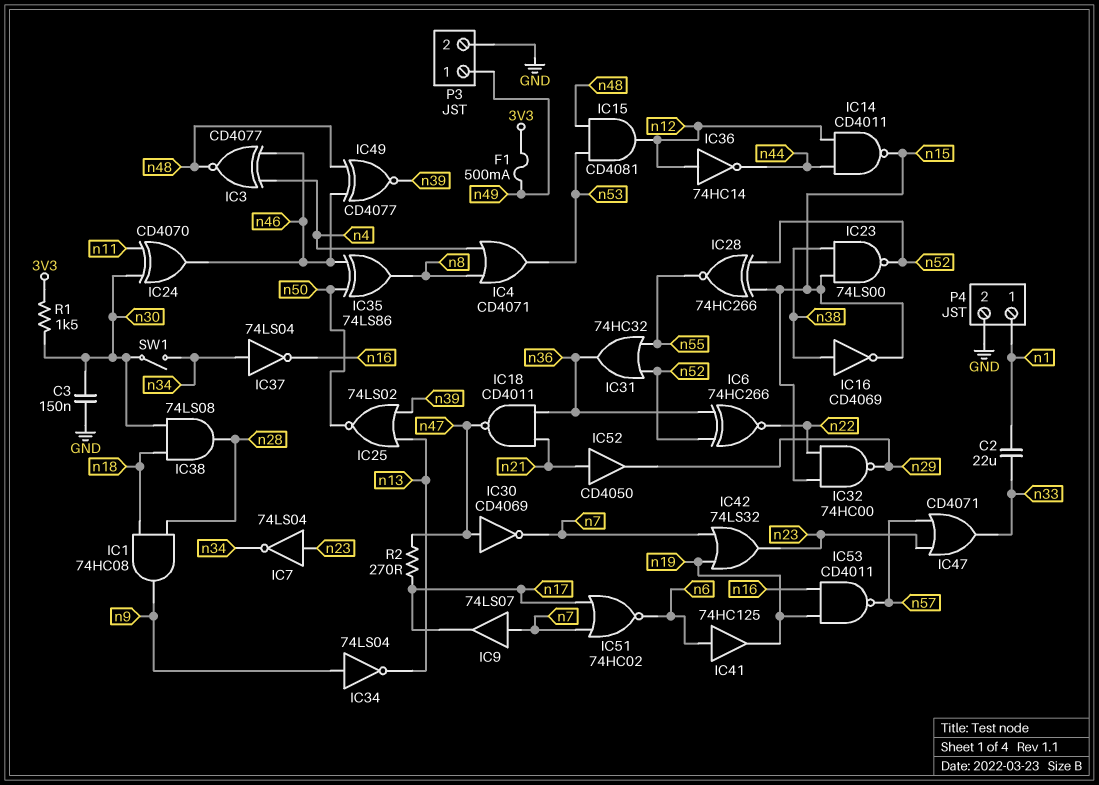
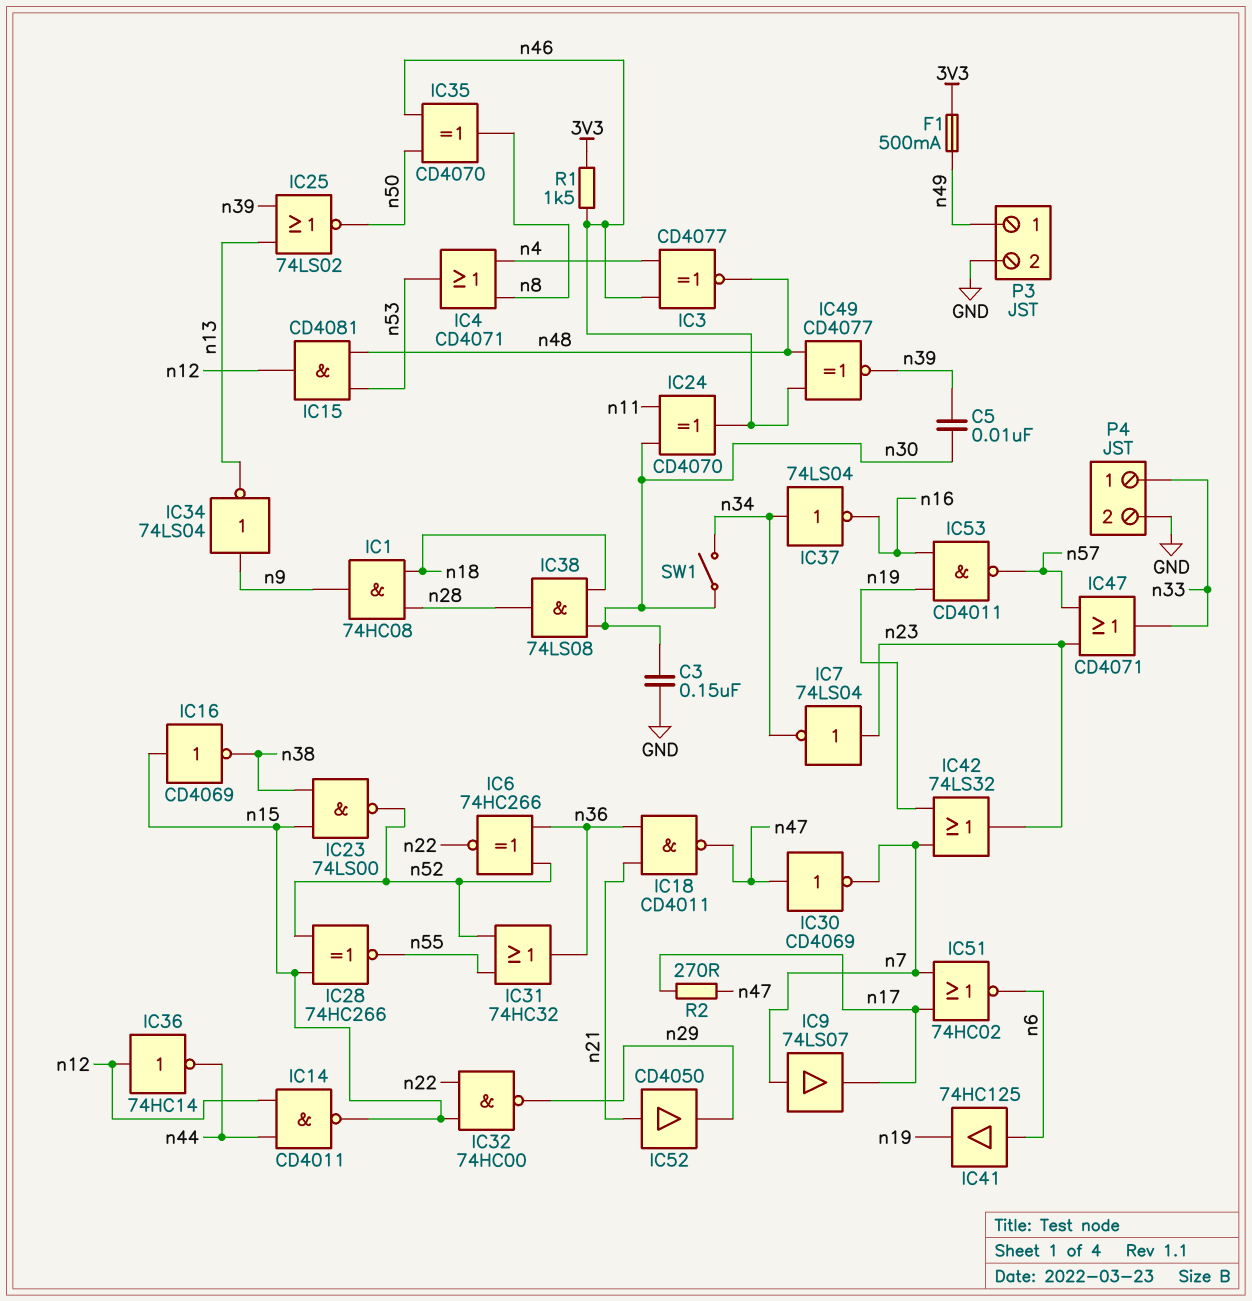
C2: 22uF (n1, n33) -> none
C5: none -> 10nF (n30, n39)
IC16: NOT CD4069 (in n38, out n15) -> NOT CD4069 (in n15, out n38)
IC35: XOR 74LS86 (in n46, in n50, out n8) -> XOR CD4070 (in n46, in n50, out n8)
P4 pin 1: n1 -> n33
R1: 1.5k (3V3, n30) -> 1.5k (3V3, n46)

